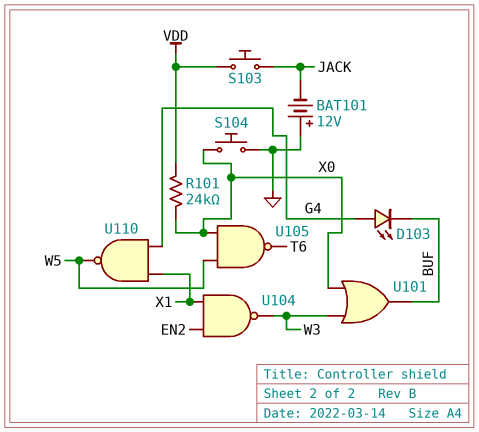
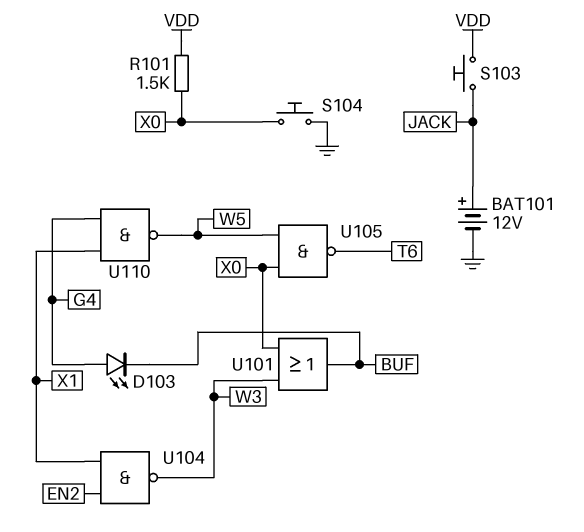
BAT101: 12V (plus GND, minus JACK) -> 12V (plus JACK, minus GND)
R101: 24k (VDD, X0) -> 1.5k (VDD, X0)

